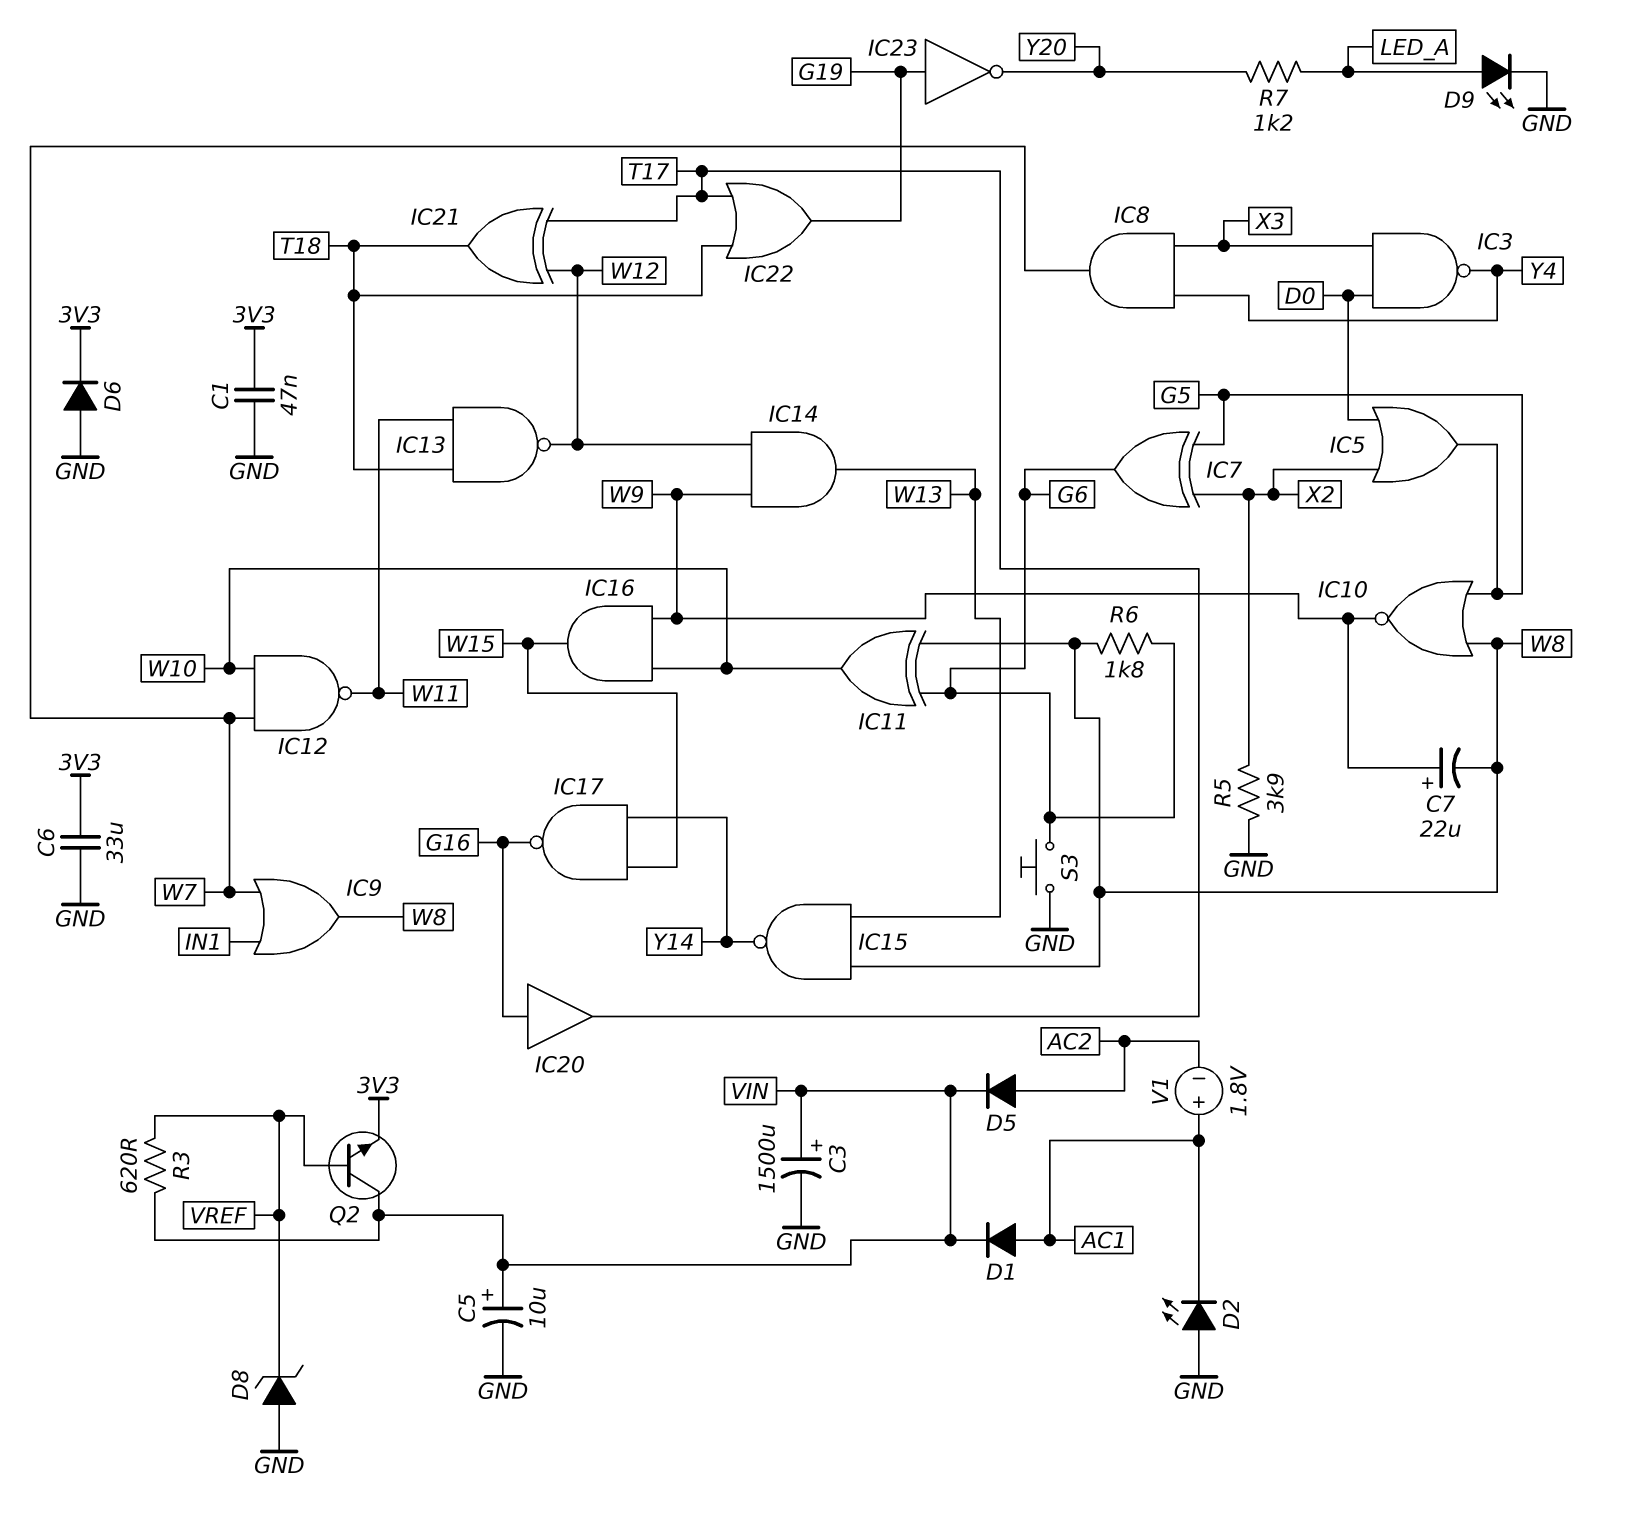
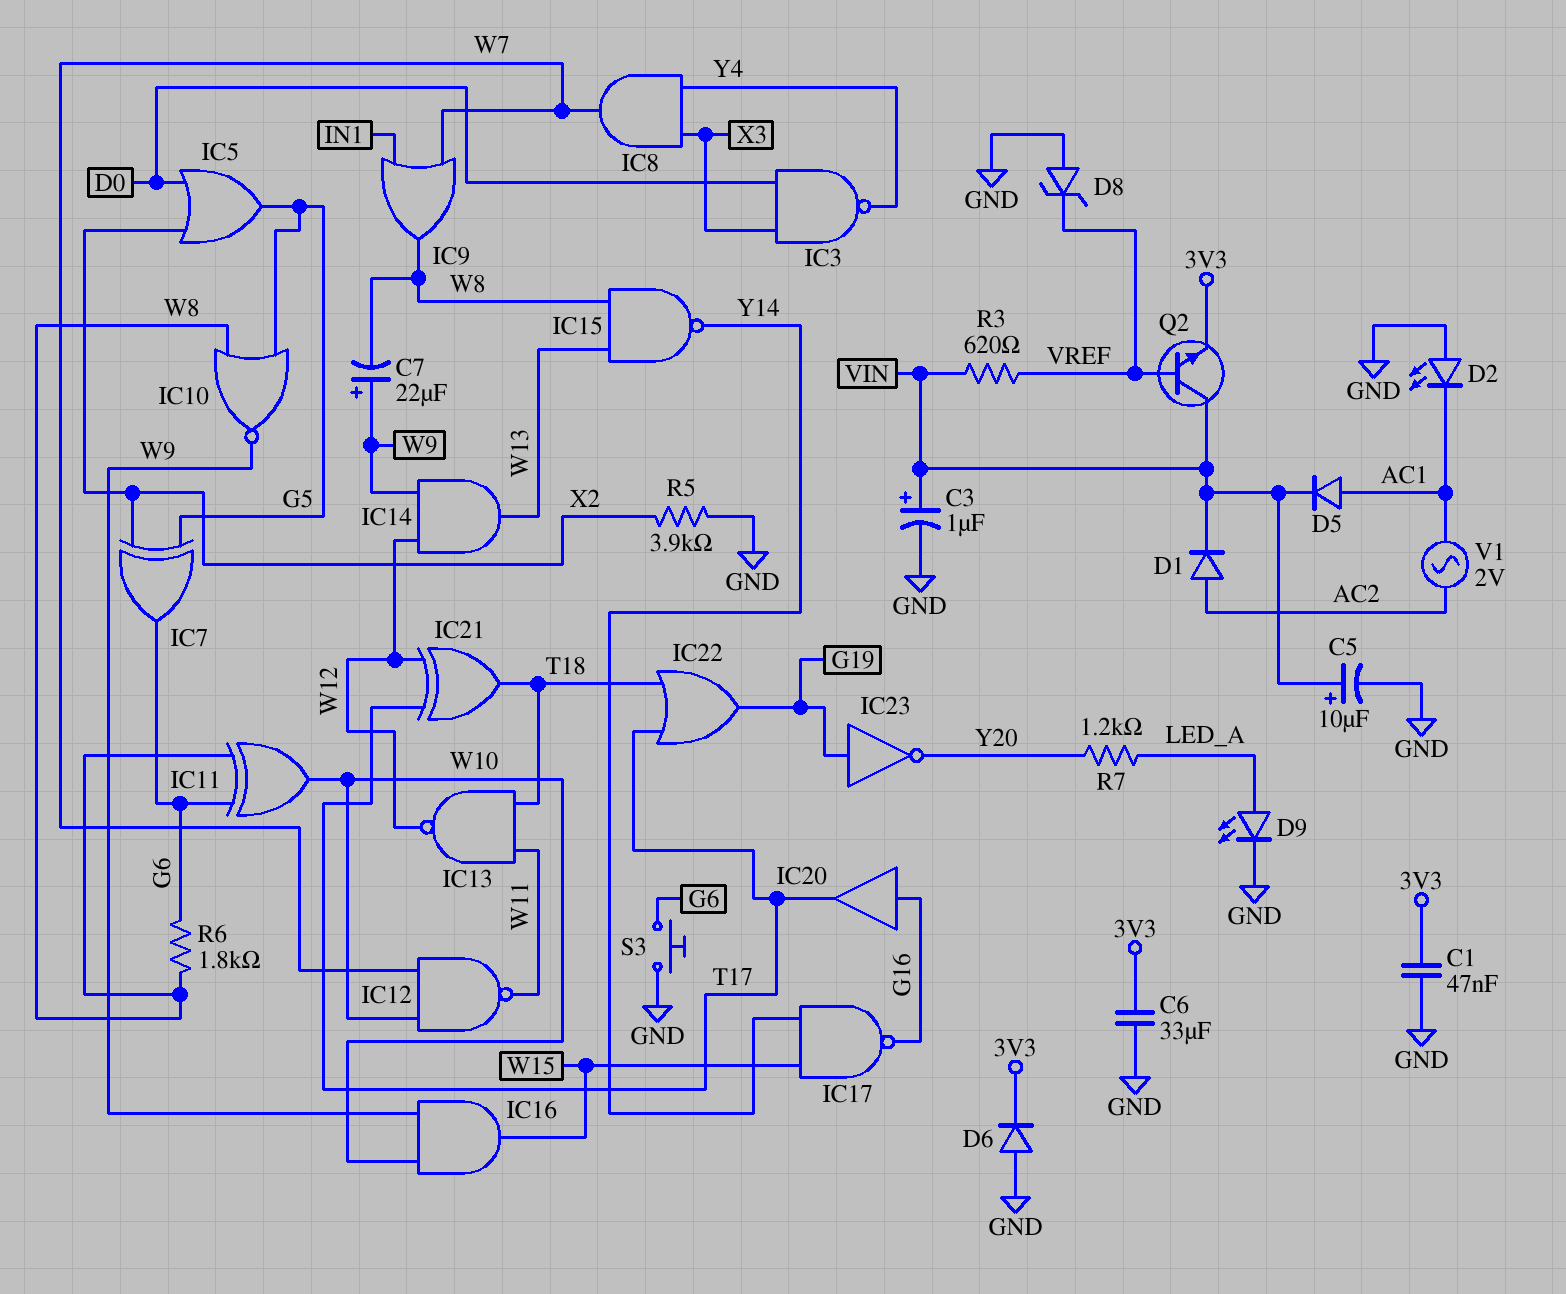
C3: 1500uF (plus VIN, minus GND) -> 1uF (plus VIN, minus GND)
D1: diode (A AC1, K VIN) -> diode (A AC2, K VIN)
D5: diode (A AC2, K VIN) -> diode (A AC1, K VIN)
V1: 1.8V (plus AC1, minus AC2) -> AC 2V (AC1, AC2)

